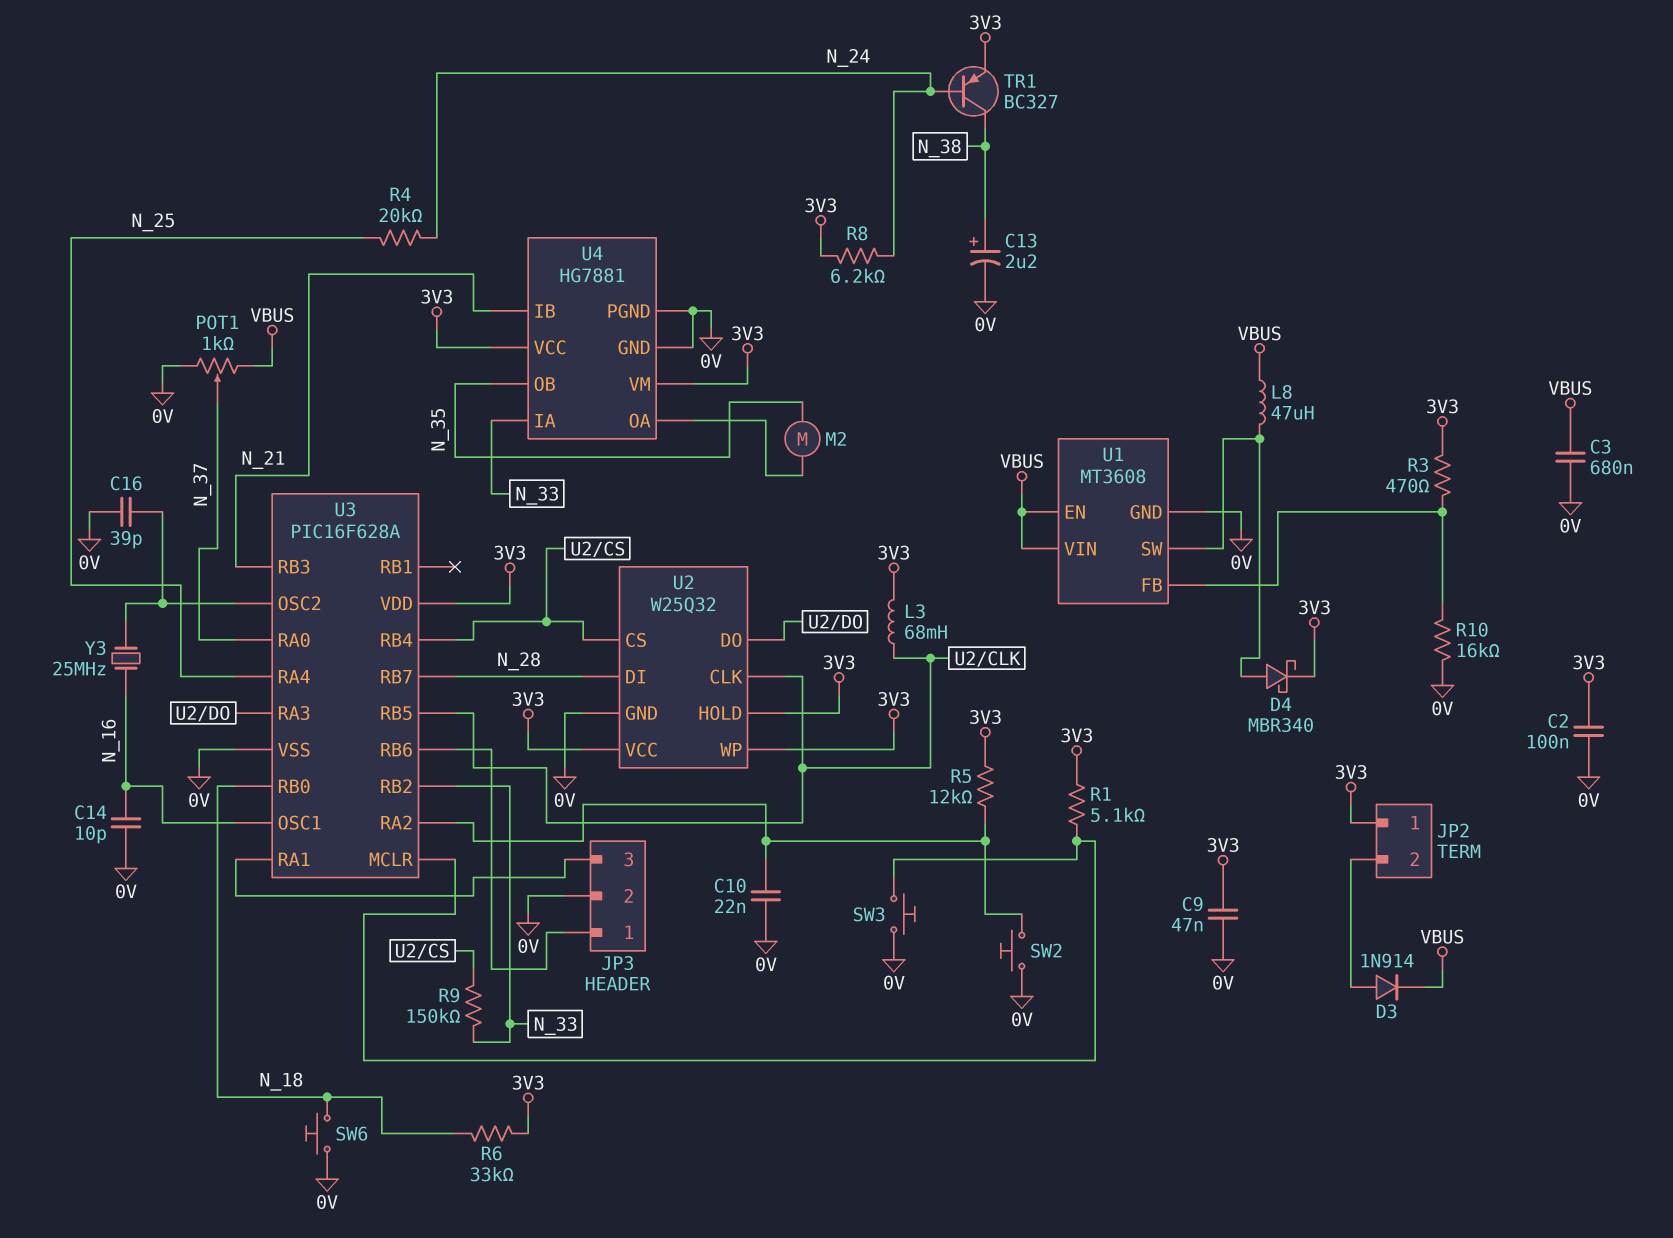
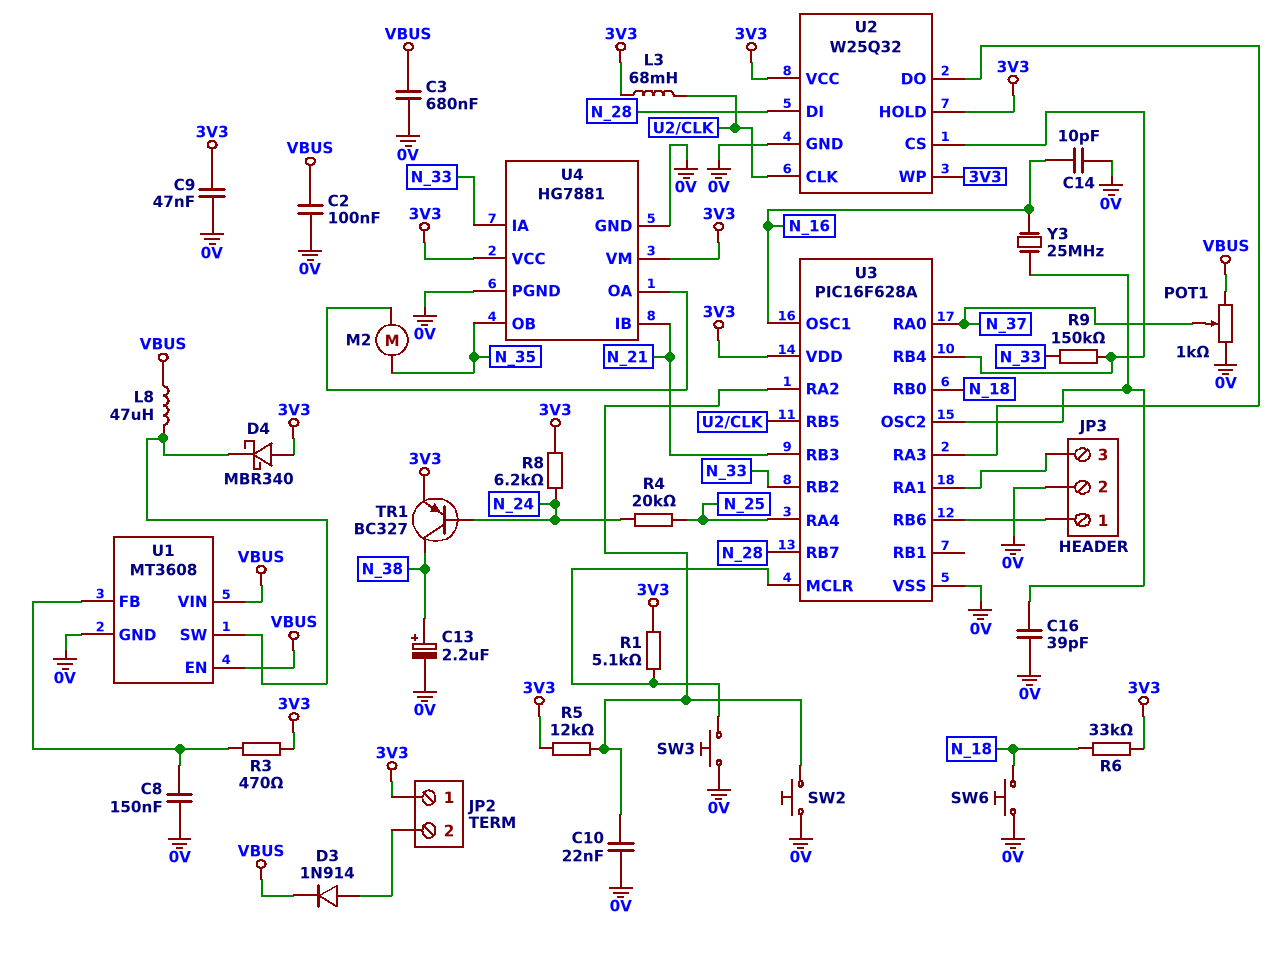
C2: 100nF (0V, 3V3) -> 100nF (0V, VBUS)
C8: none -> 150nF (0V, U1/FB)
D4: schottky MBR340 (A U1/SW, K 3V3) -> schottky MBR340 (A 3V3, K U1/SW)
R10: 16k (0V, U1/FB) -> none

